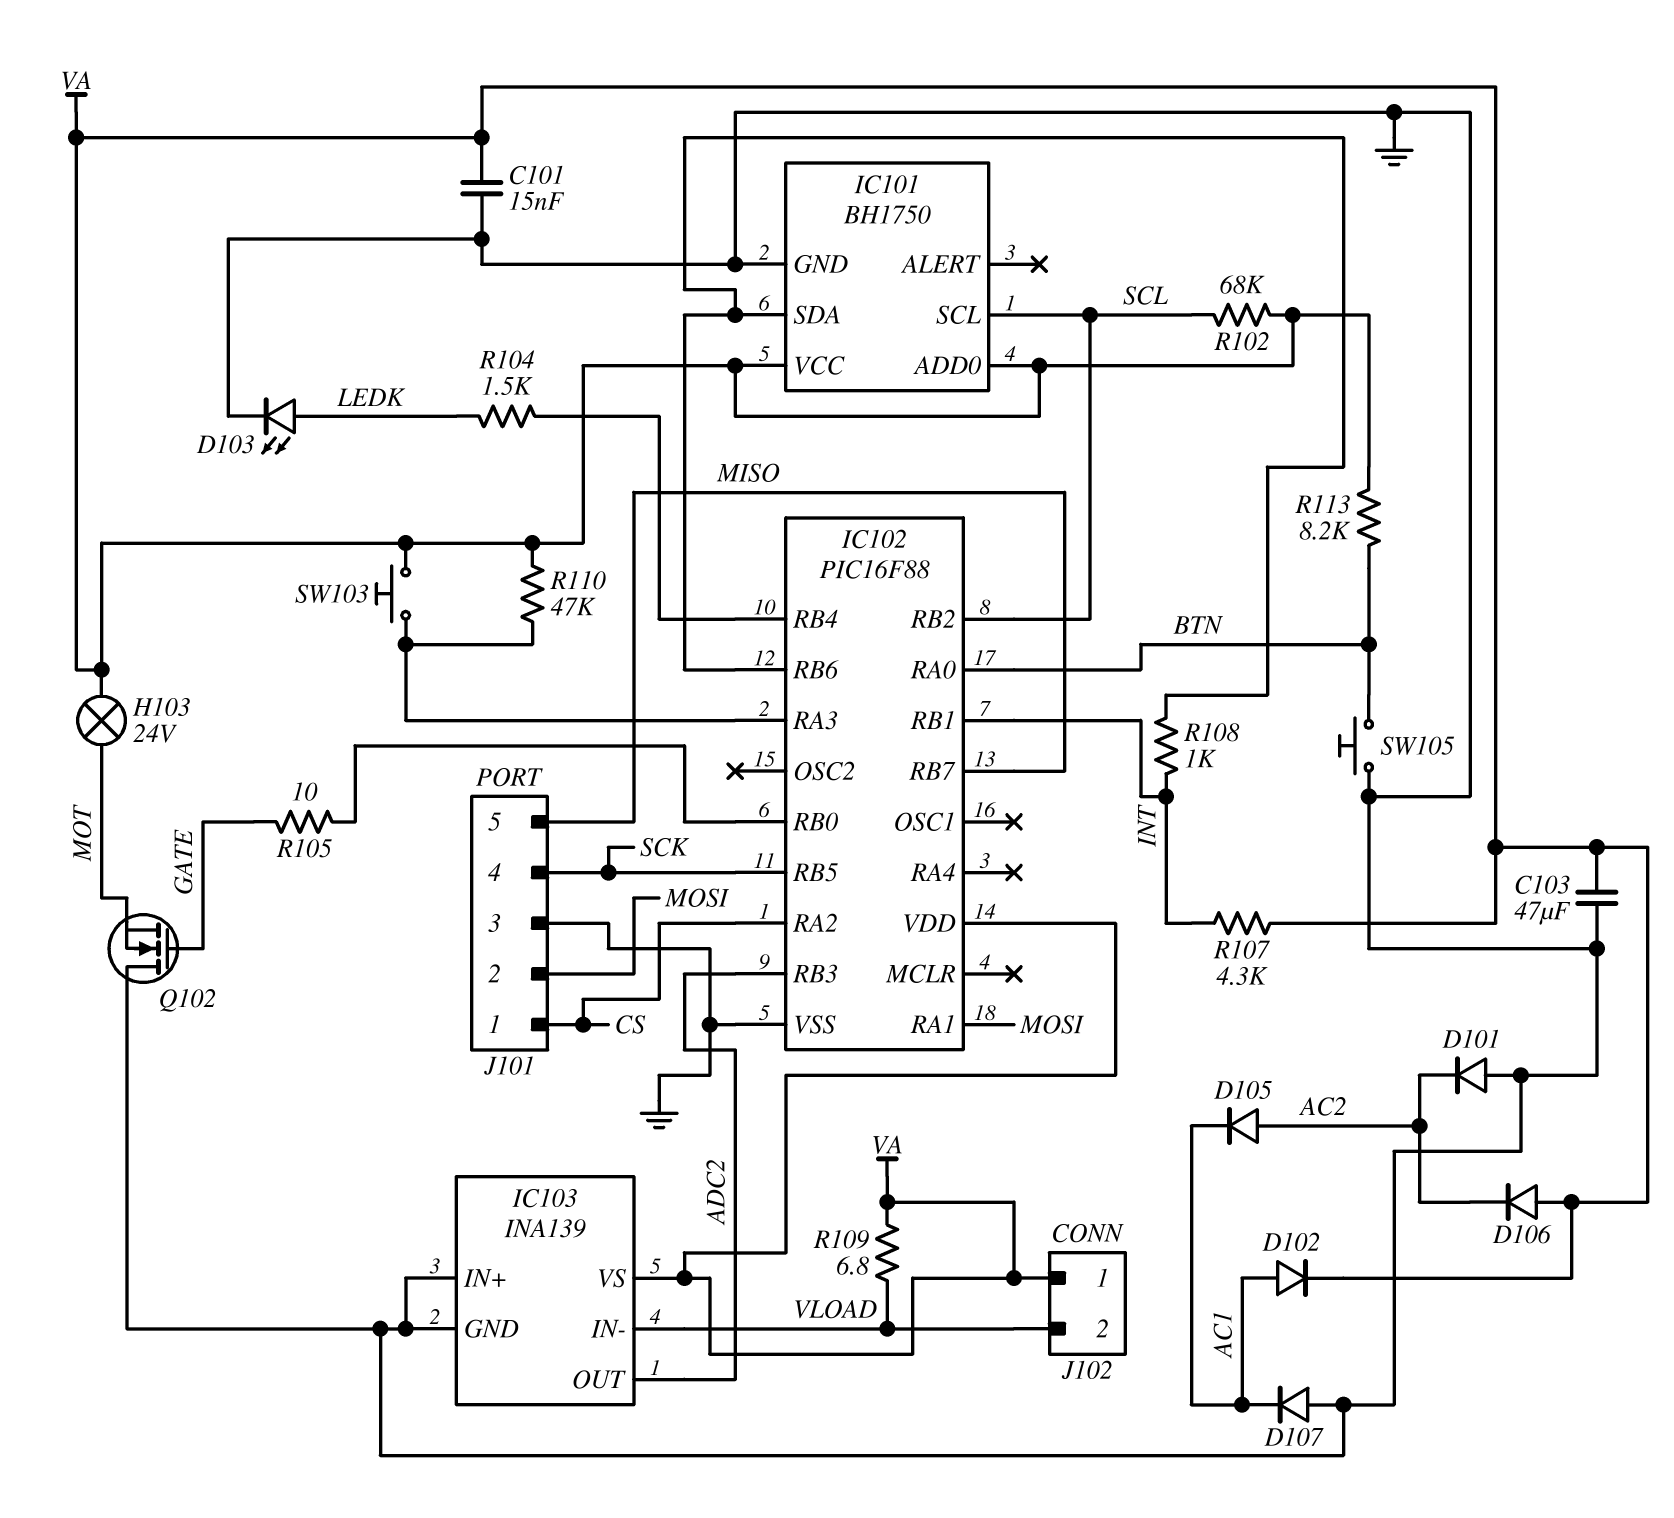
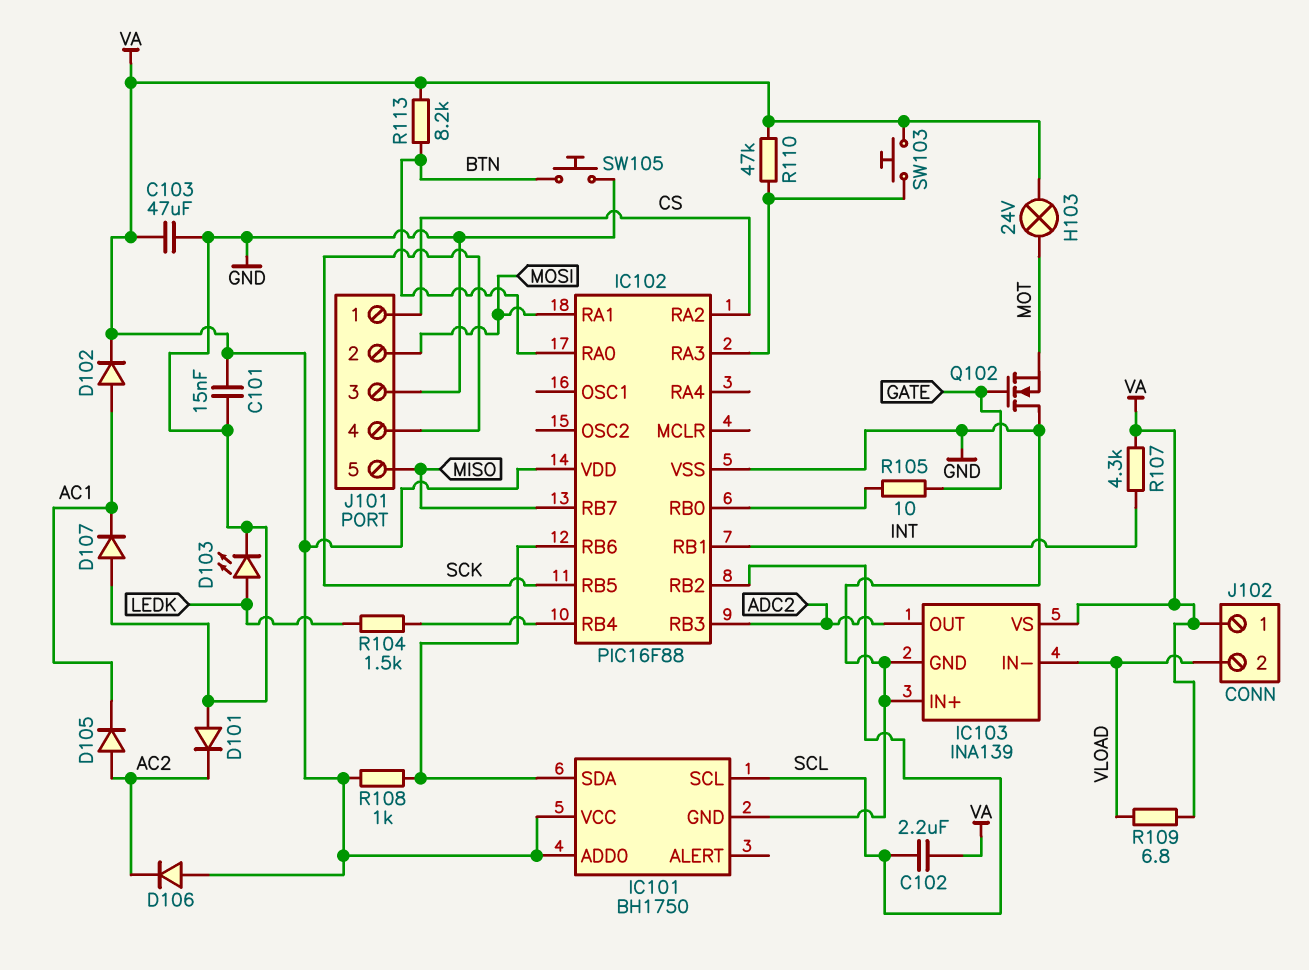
C102: none -> 2.2uF (SCL, VA)
R102: 68k (SCL, VA) -> none
R108: 1k (IC101/SDA, INT) -> 1k (IC101/SDA, VA)

